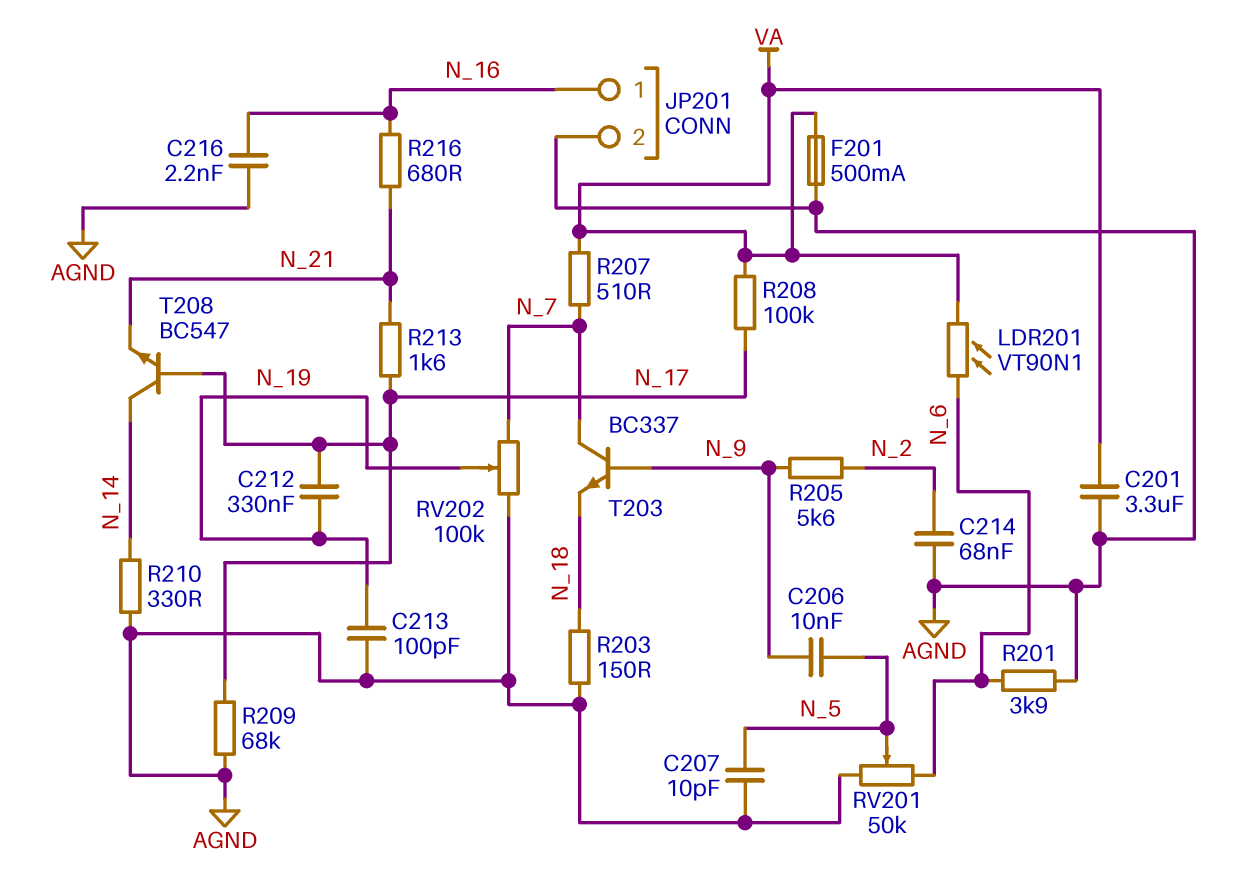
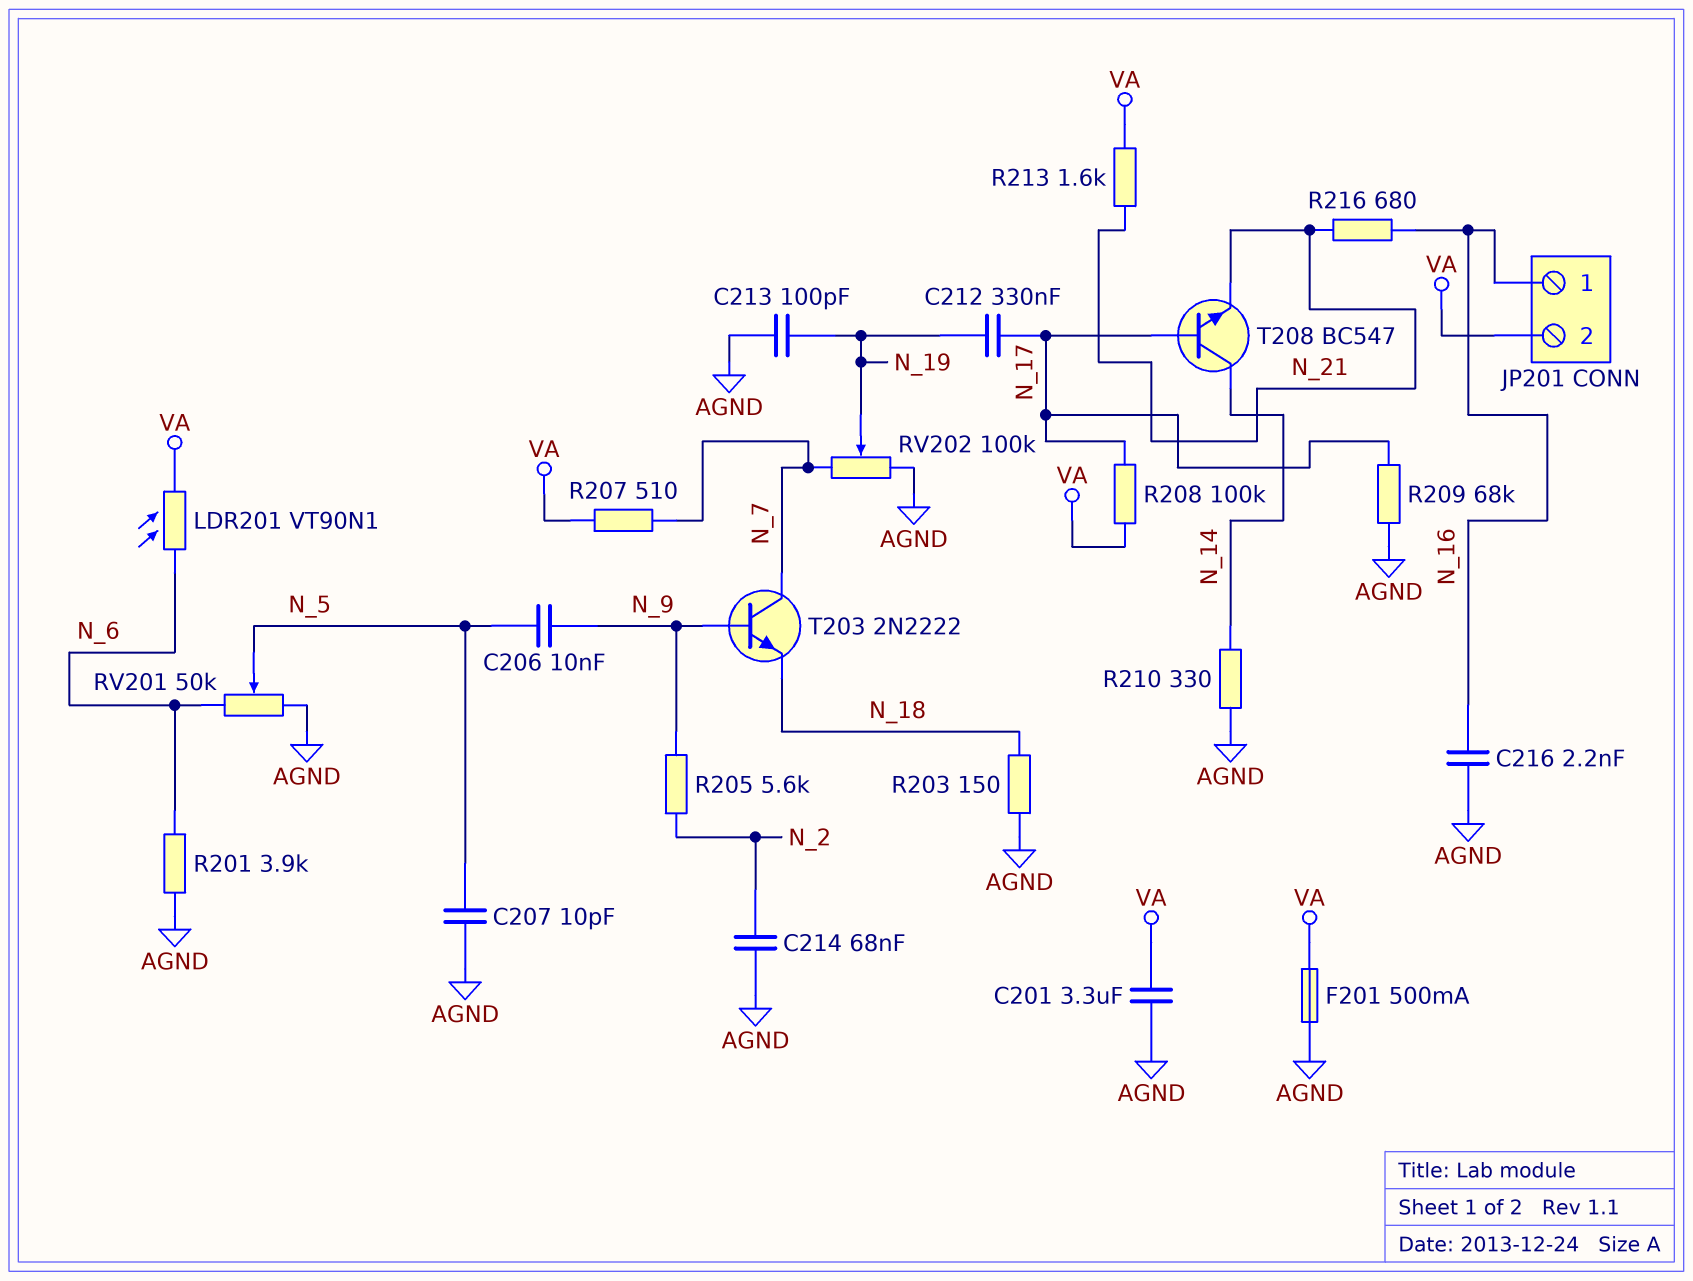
JP201 pin 2: AGND -> VA
R213: 1.6k (N_17, N_21) -> 1.6k (N_21, VA)
T203: NPN BC337 (B N_9, C N_7, E N_18) -> NPN 2N2222 (B N_9, C N_7, E N_18)

